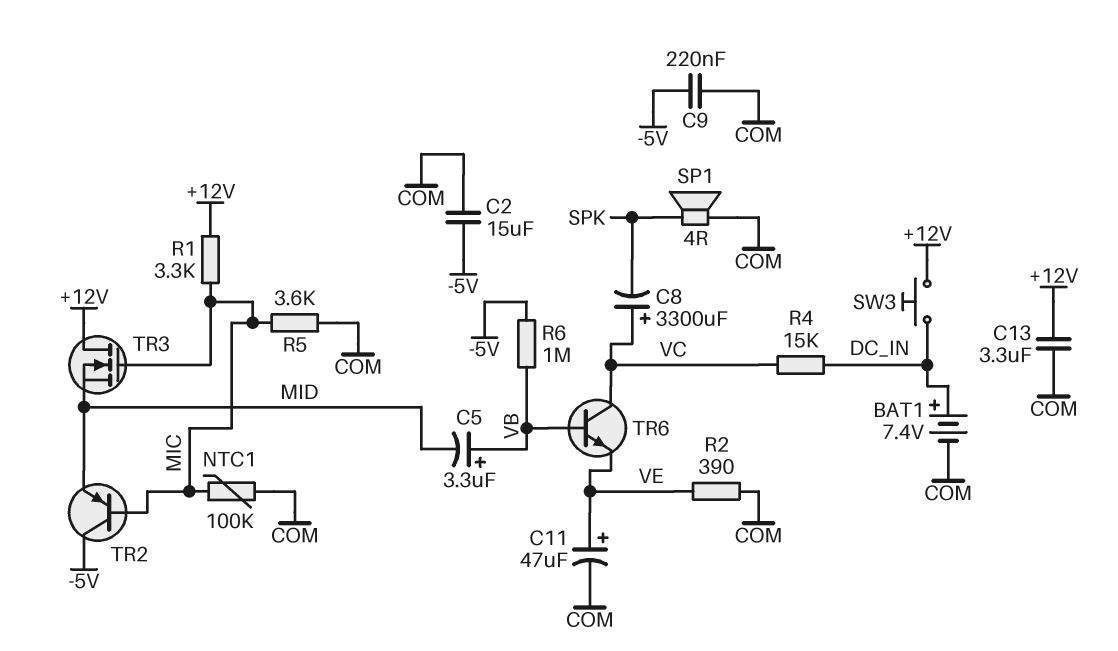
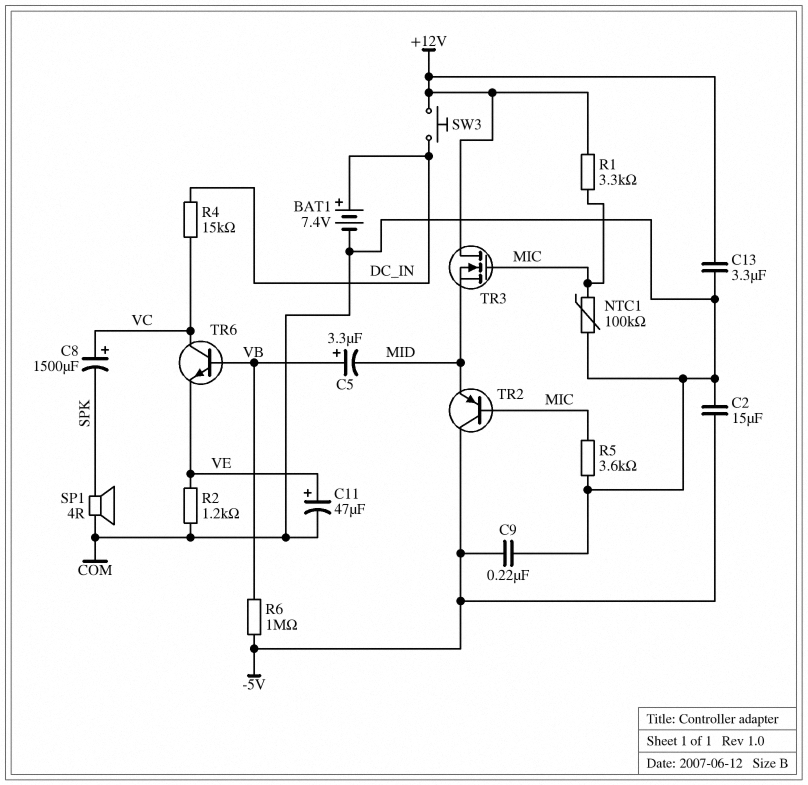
C8: 3300uF (plus VC, minus SPK) -> 1500uF (plus VC, minus SPK)
R2: 390 (COM, VE) -> 1.2k (COM, VE)

